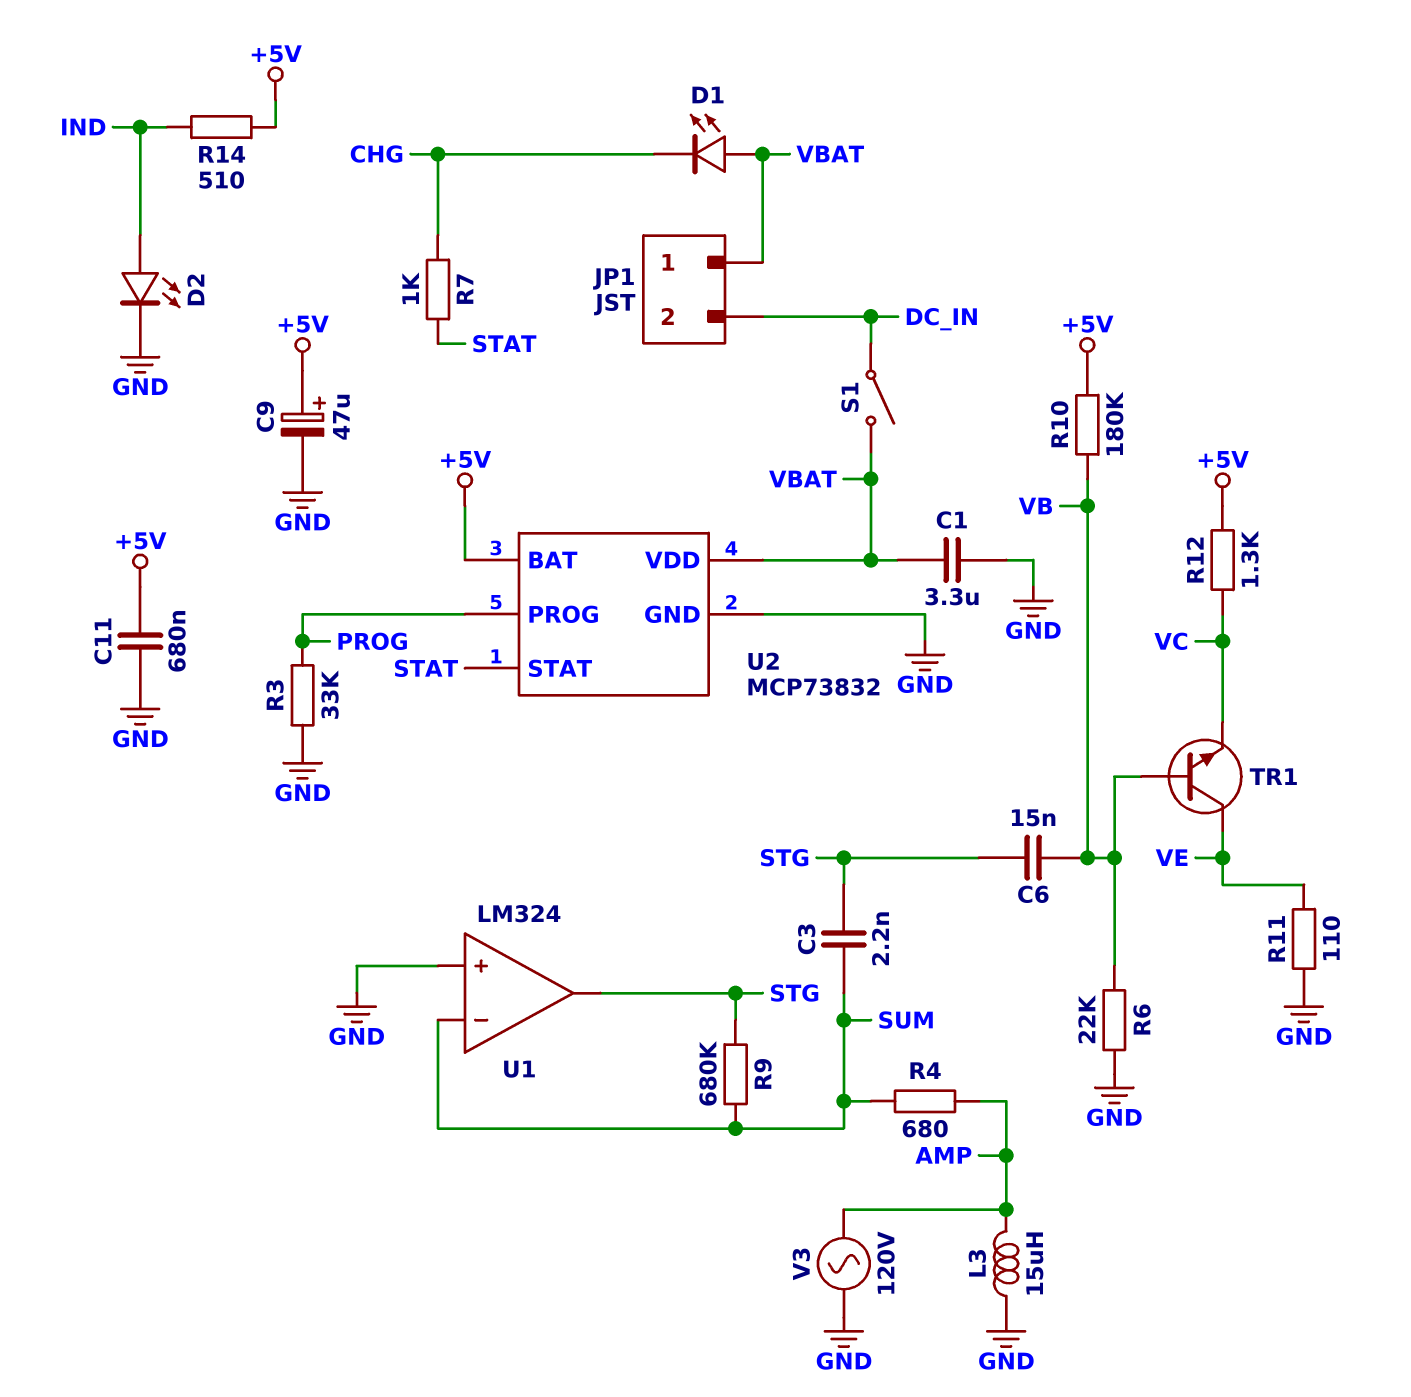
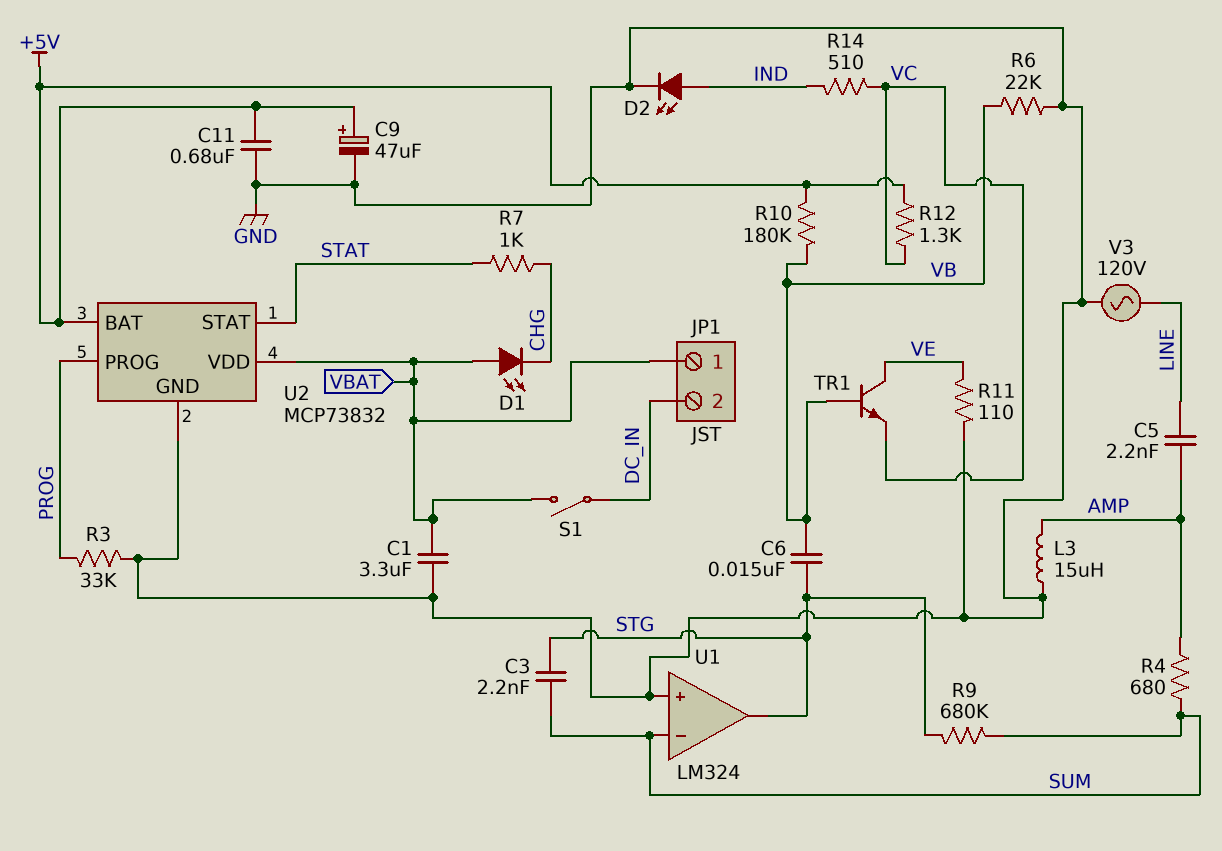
C5: none -> 2.2nF (AMP, LINE)
R14: 510 (+5V, IND) -> 510 (IND, VC)
V3: AC 120V (AMP, GND) -> AC 120V (GND, LINE)

